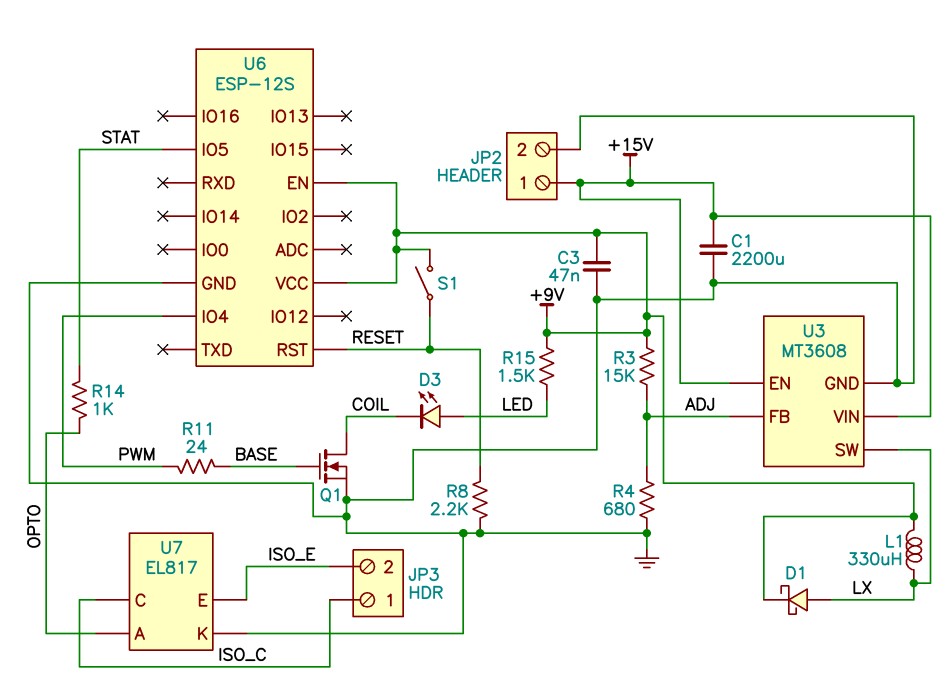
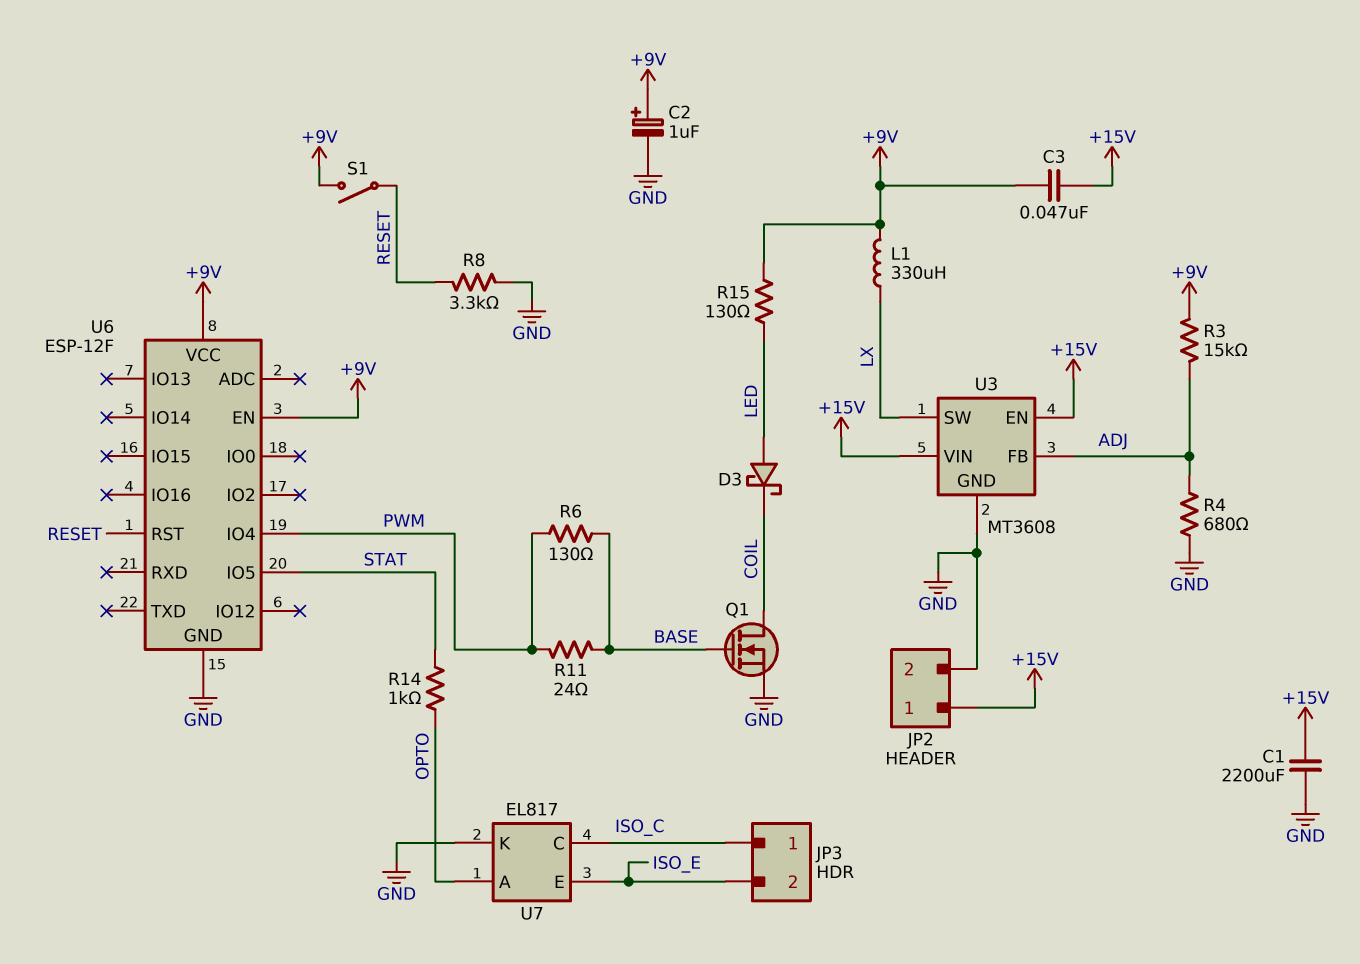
C2: none -> 1uF (plus +9V, minus GND)
C3: 47nF (+9V, GND) -> 47nF (+9V, +15V)
D1: schottky (A LX, K +9V) -> none
D3: LED (A LED, K COIL) -> schottky (A LED, K COIL)
R6: none -> 130 (BASE, PWM)
R8: 2.2k (GND, RESET) -> 3.3k (GND, RESET)
R15: 1.5k (+9V, LED) -> 130 (+9V, LED)
U6: ESP-12S -> ESP-12F

